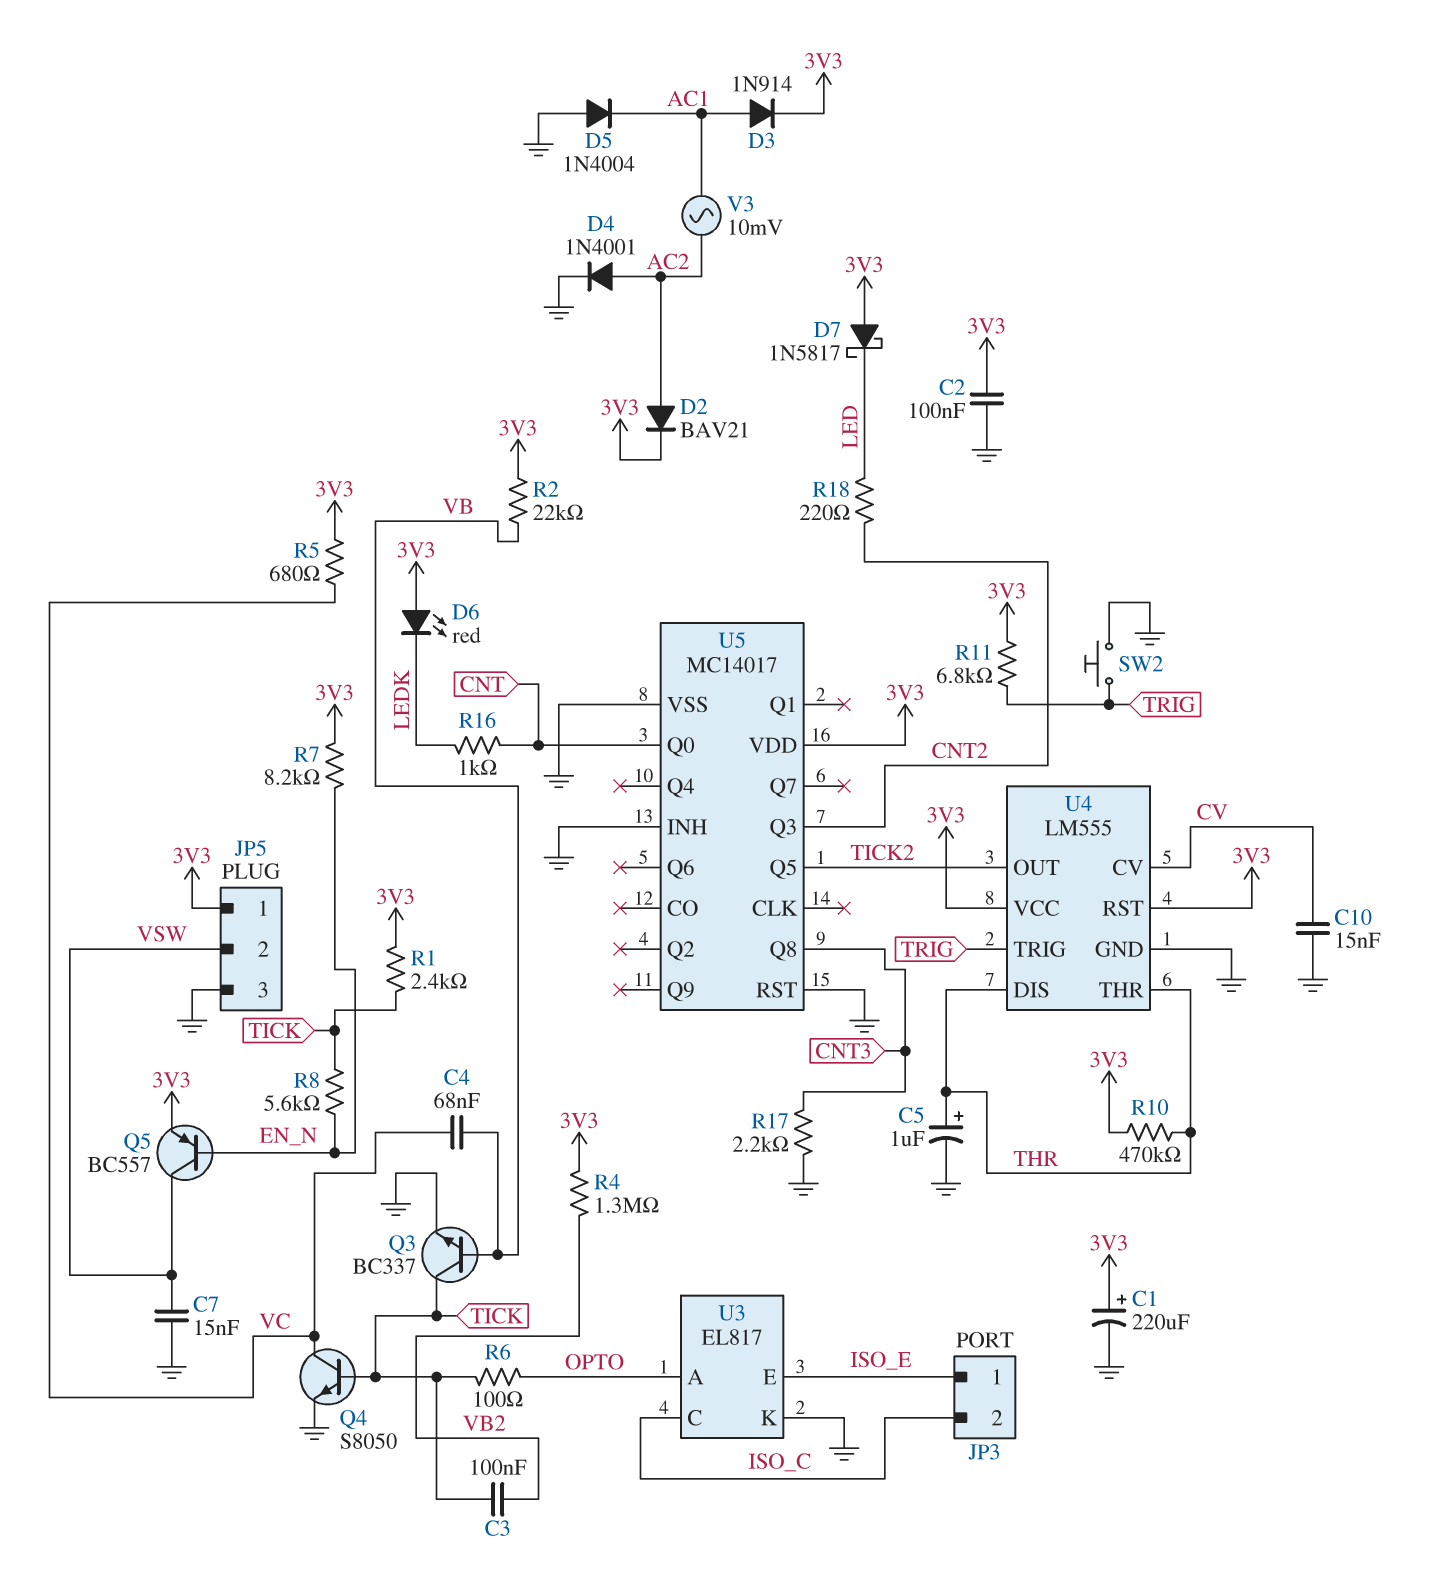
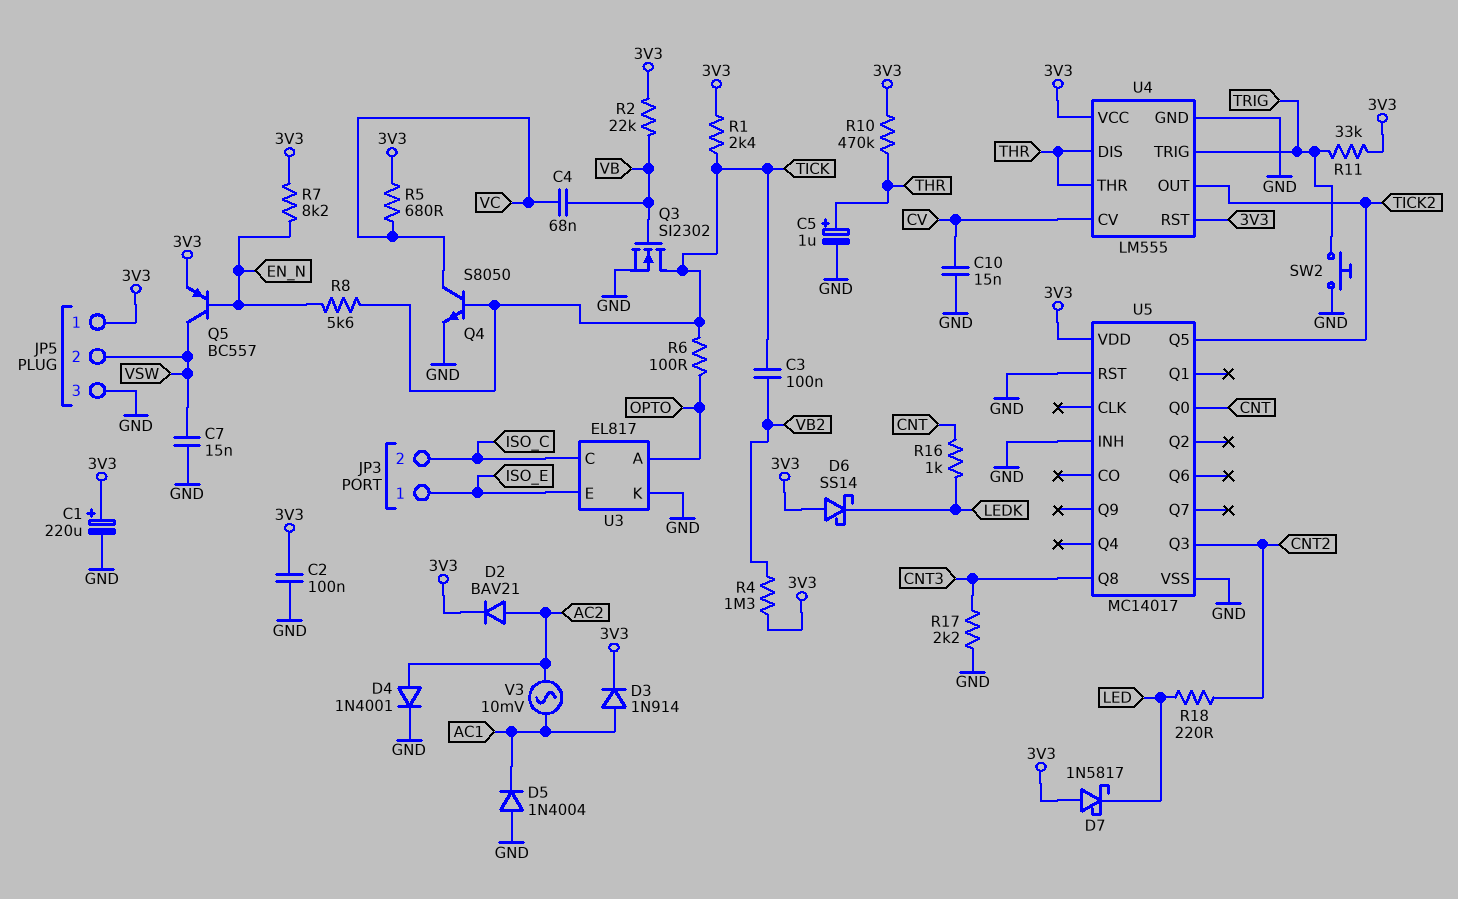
D6: LED red (A 3V3, K LEDK) -> schottky SS14 (A 3V3, K LEDK)
Q3: NPN BC337 (B VB, C TICK, E GND) -> NMOS SI2302 (G VB, D TICK, S GND)
R11: 6.8k (3V3, TRIG) -> 33k (3V3, TRIG)

